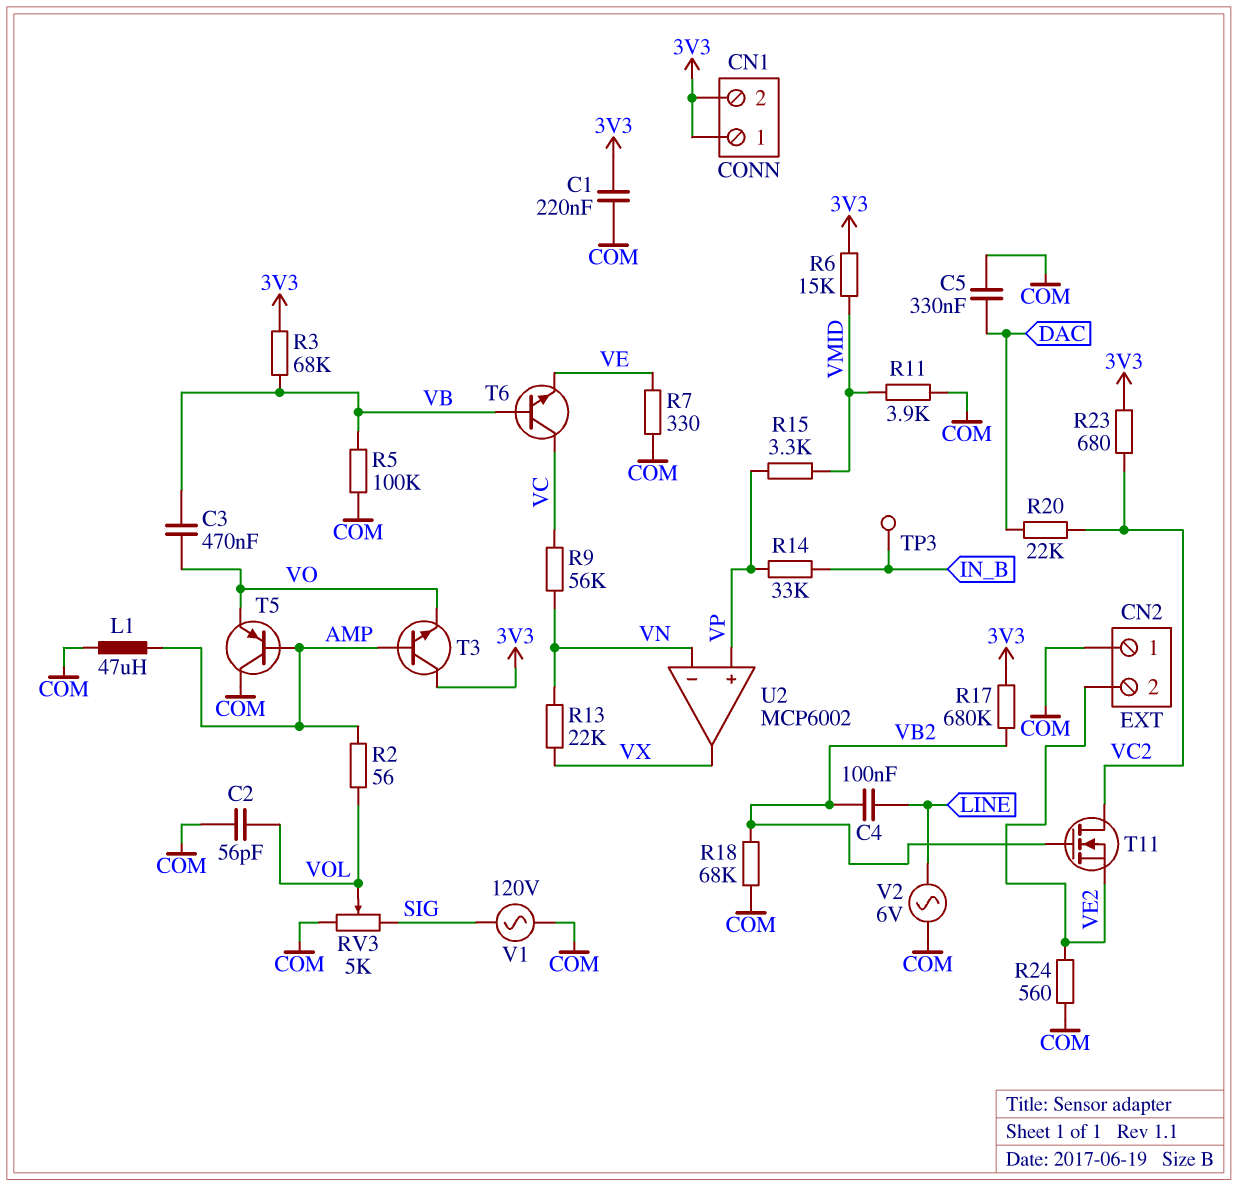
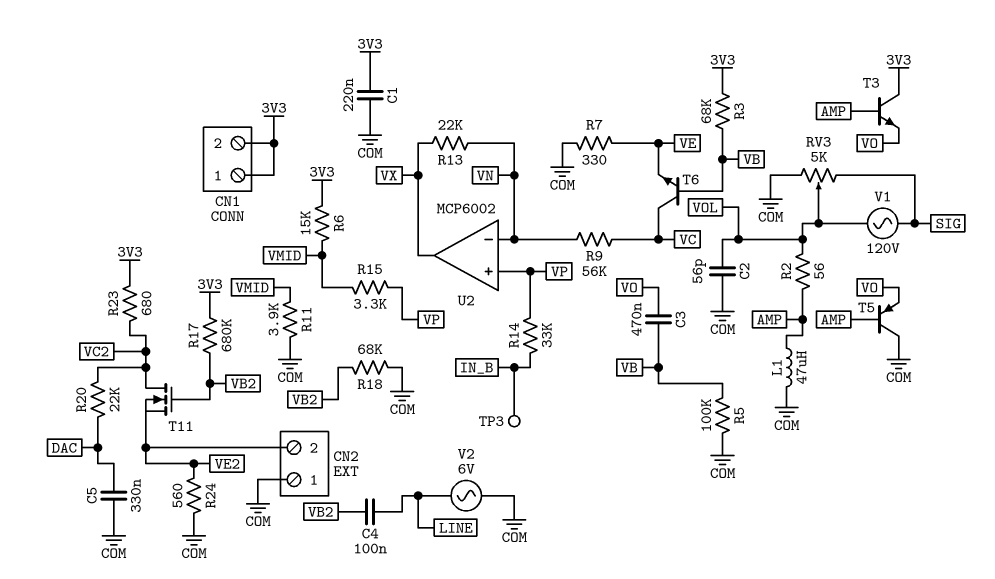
V1: AC 120V (COM, SIG) -> AC 120V (SIG, VOL)

